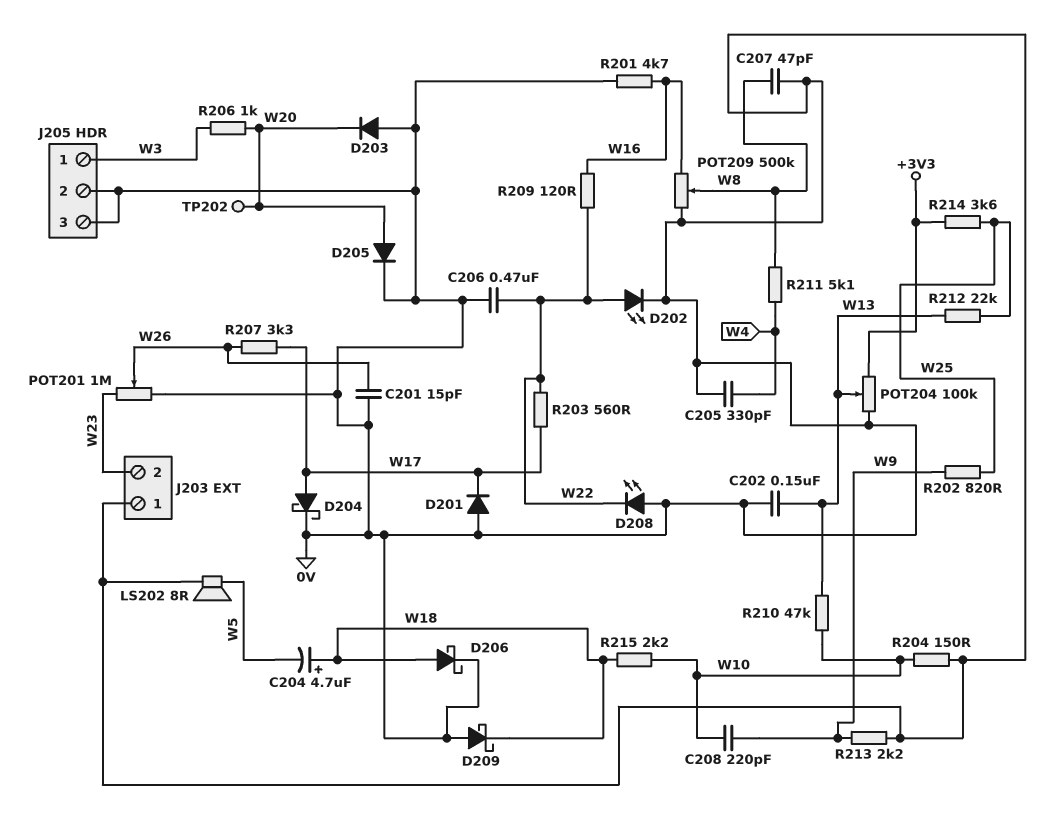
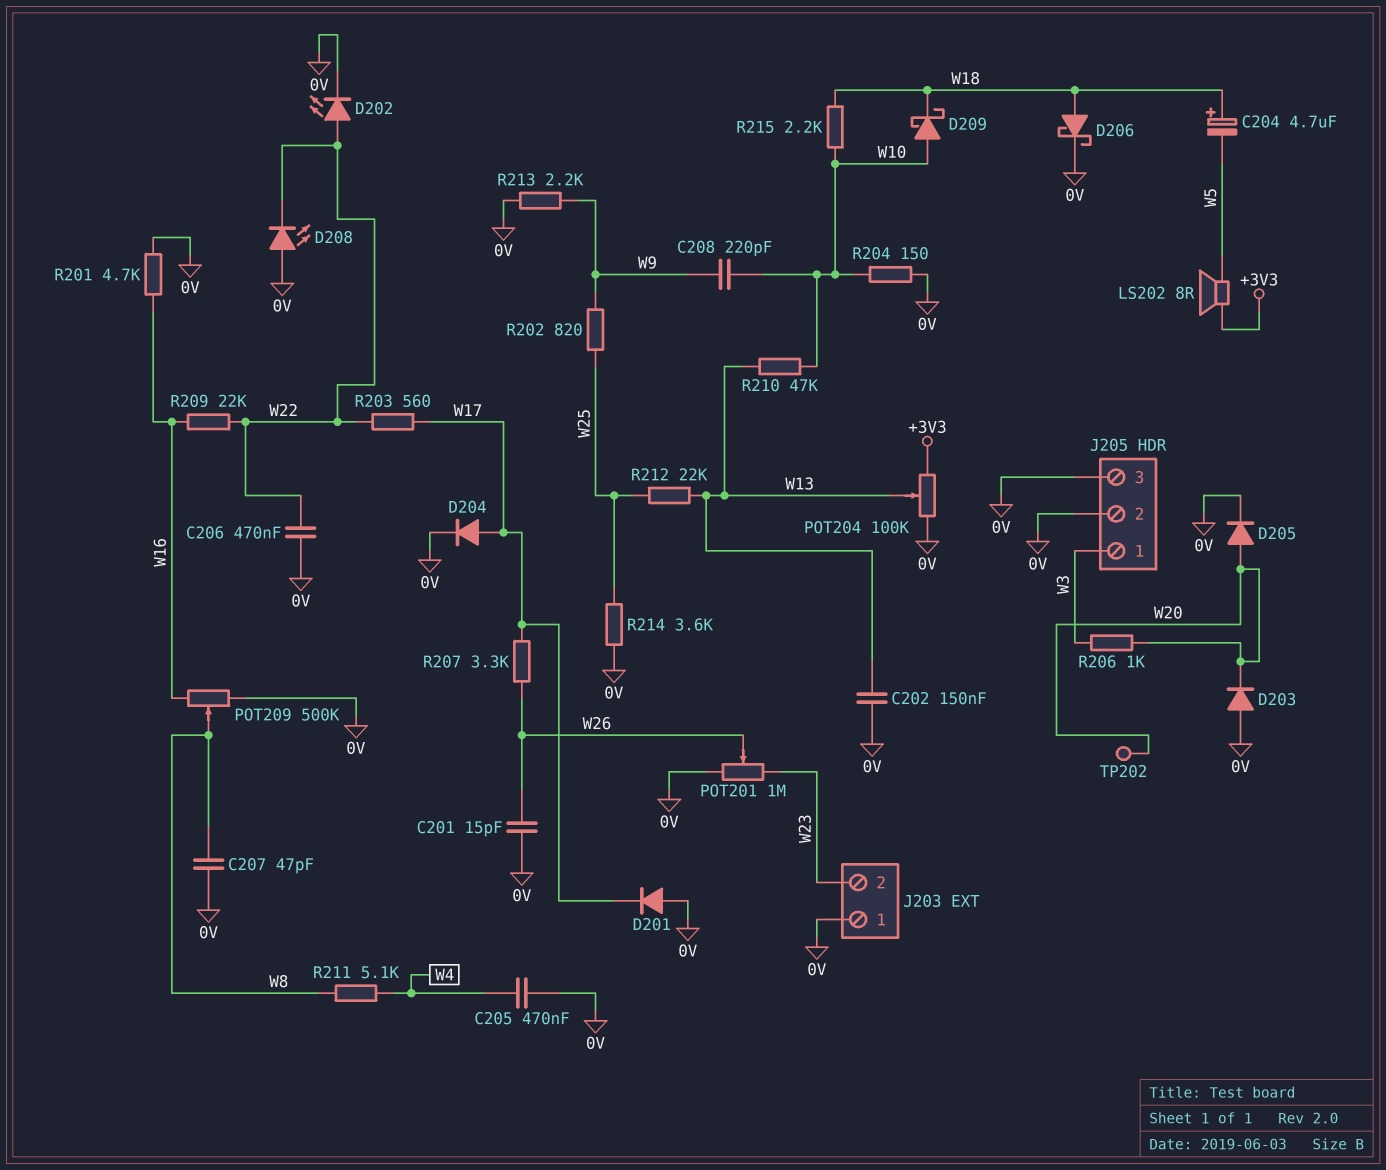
C205: 330pF (0V, W4) -> 470nF (0V, W4)
D204: schottky (A W17, K 0V) -> diode (A W17, K 0V)
D209: schottky (A 0V, K W18) -> schottky (A W10, K W18)
LS202: speaker 8R (0V, W5) -> speaker 8R (+3V3, W5)
R209: 120 (W16, W22) -> 22k (W16, W22)
R214: 3.6k (+3V3, W25) -> 3.6k (0V, W25)

